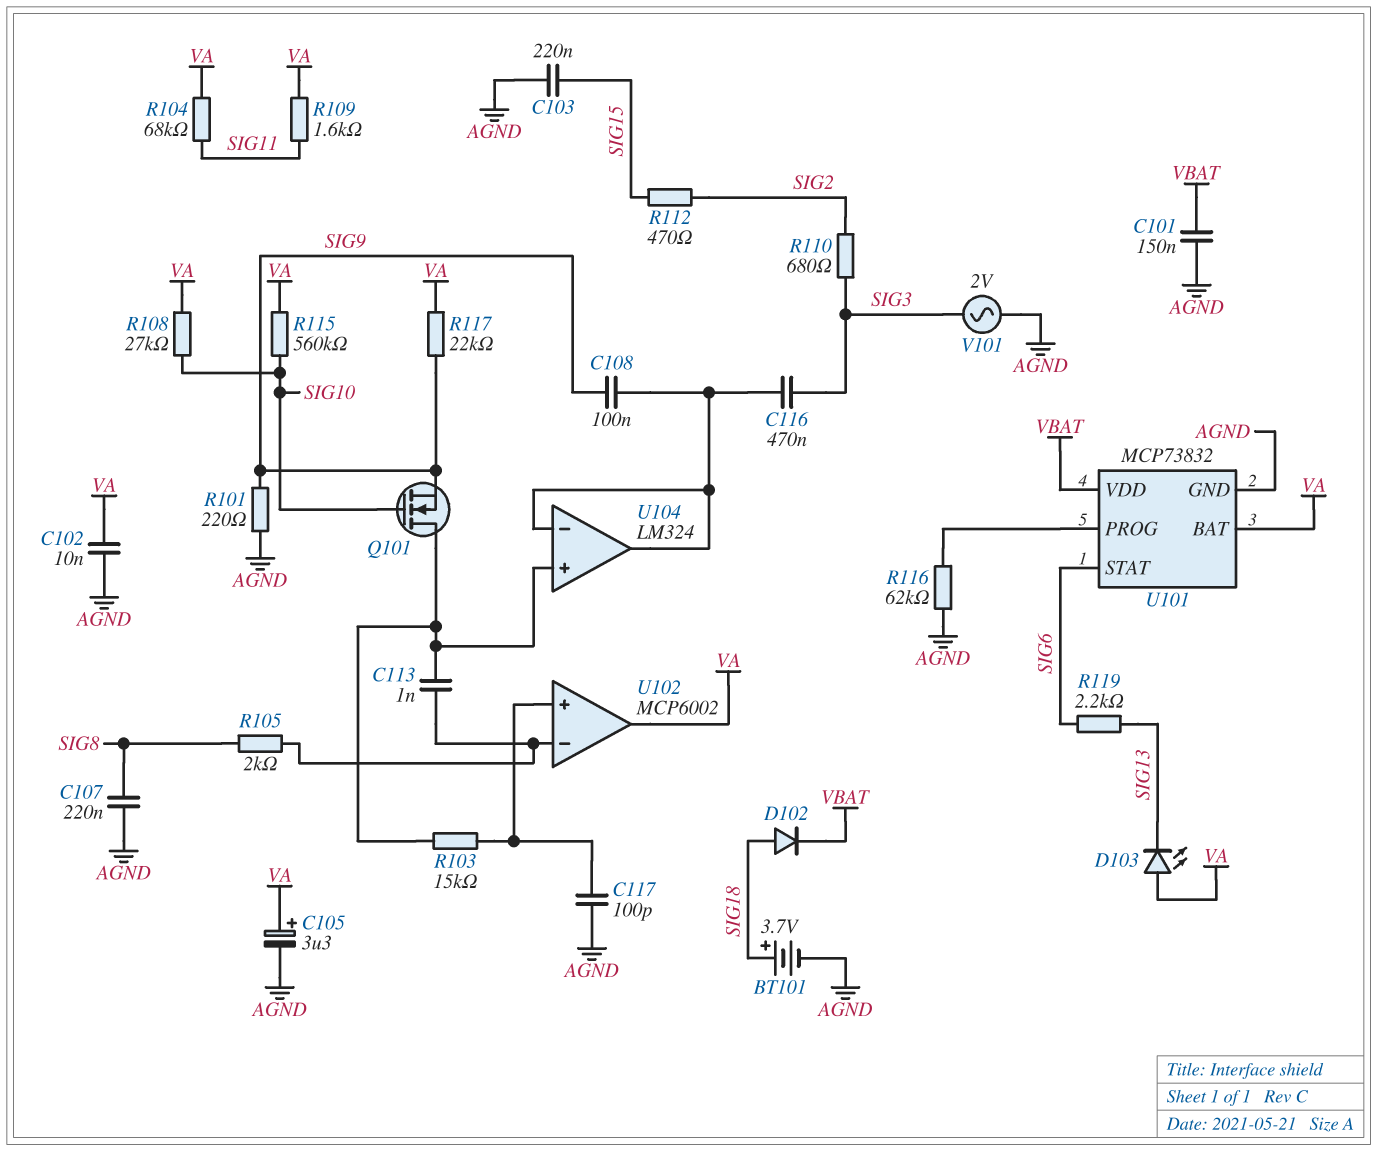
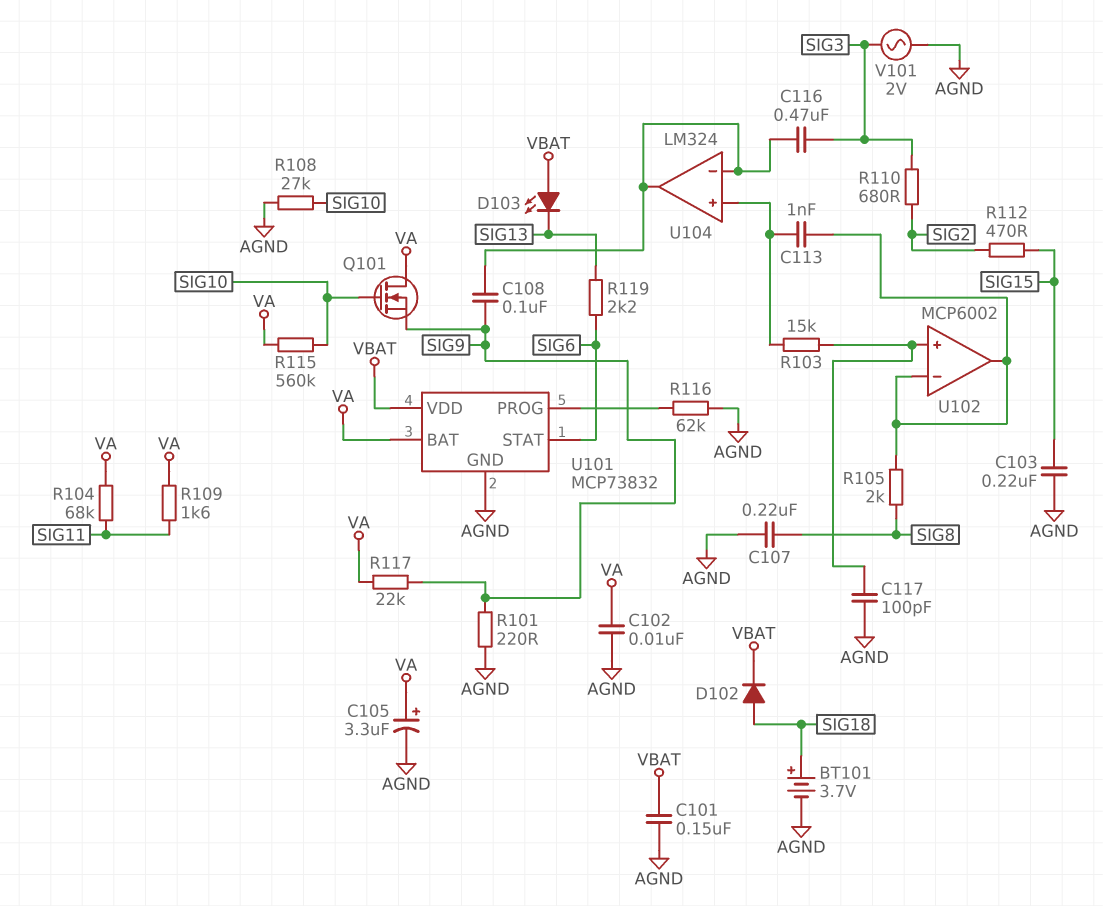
D103: LED (A VA, K SIG13) -> LED (A VBAT, K SIG13)
Q101: NMOS (G SIG10, D U104/in+, S SIG9) -> NMOS (G SIG10, D VA, S SIG9)
R108: 27k (SIG10, VA) -> 27k (AGND, SIG10)
U102 pin out: VA -> U102/in-

